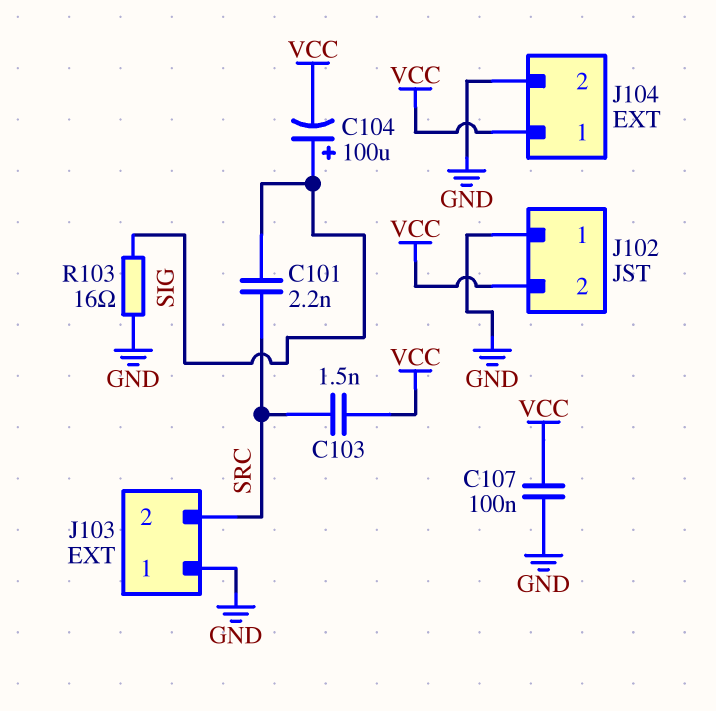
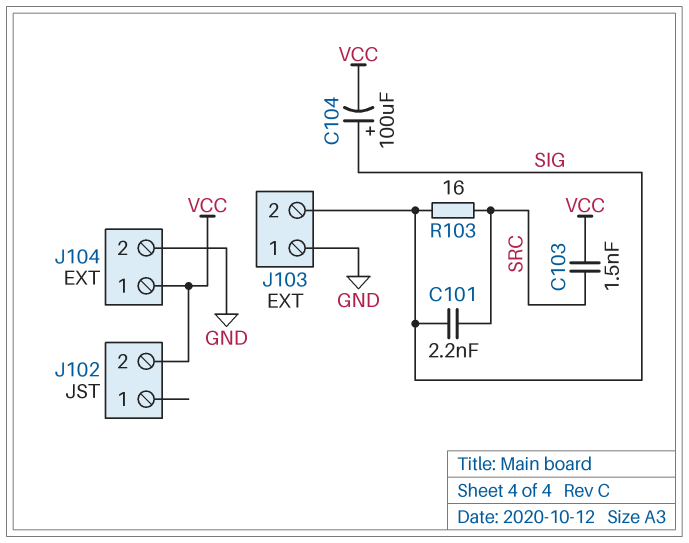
C107: 100nF (GND, VCC) -> none
J102 pin 1: GND -> none
J103 pin 2: SRC -> SIG
R103: 16 (GND, SIG) -> 16 (SIG, SRC)

